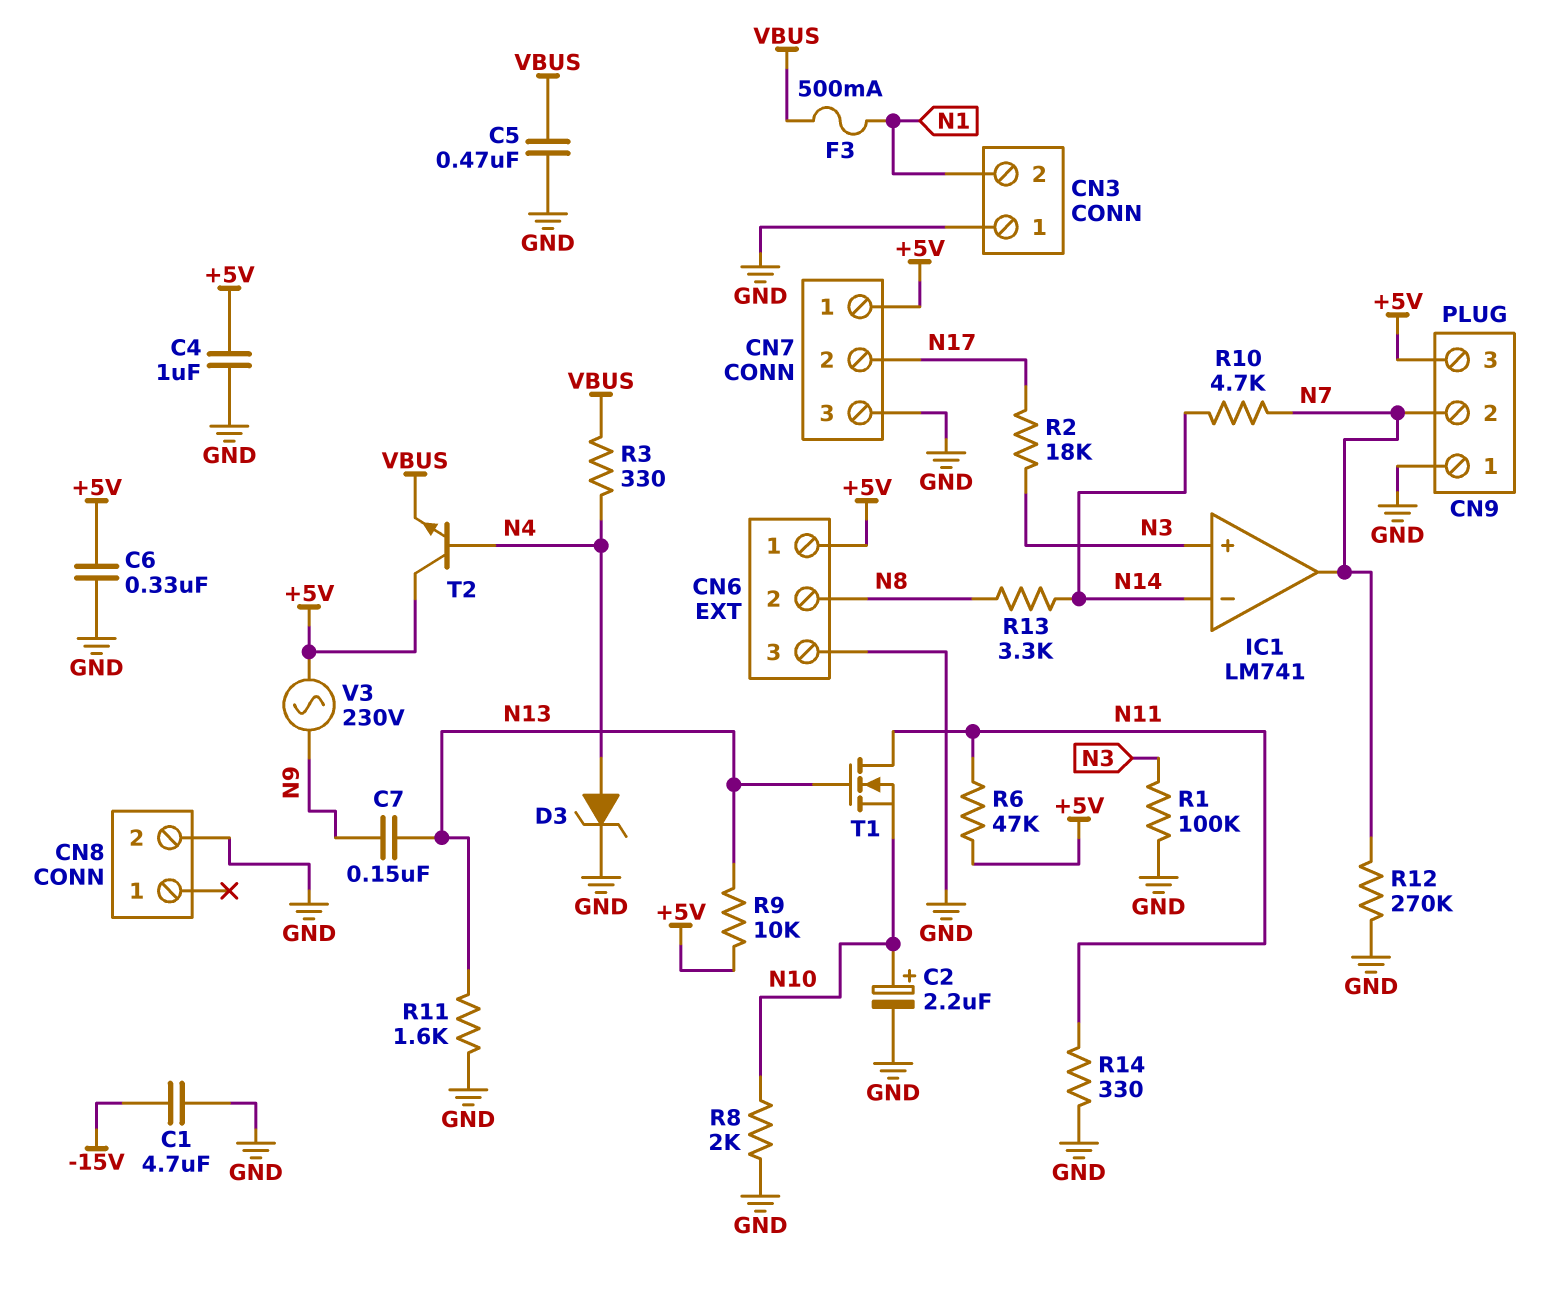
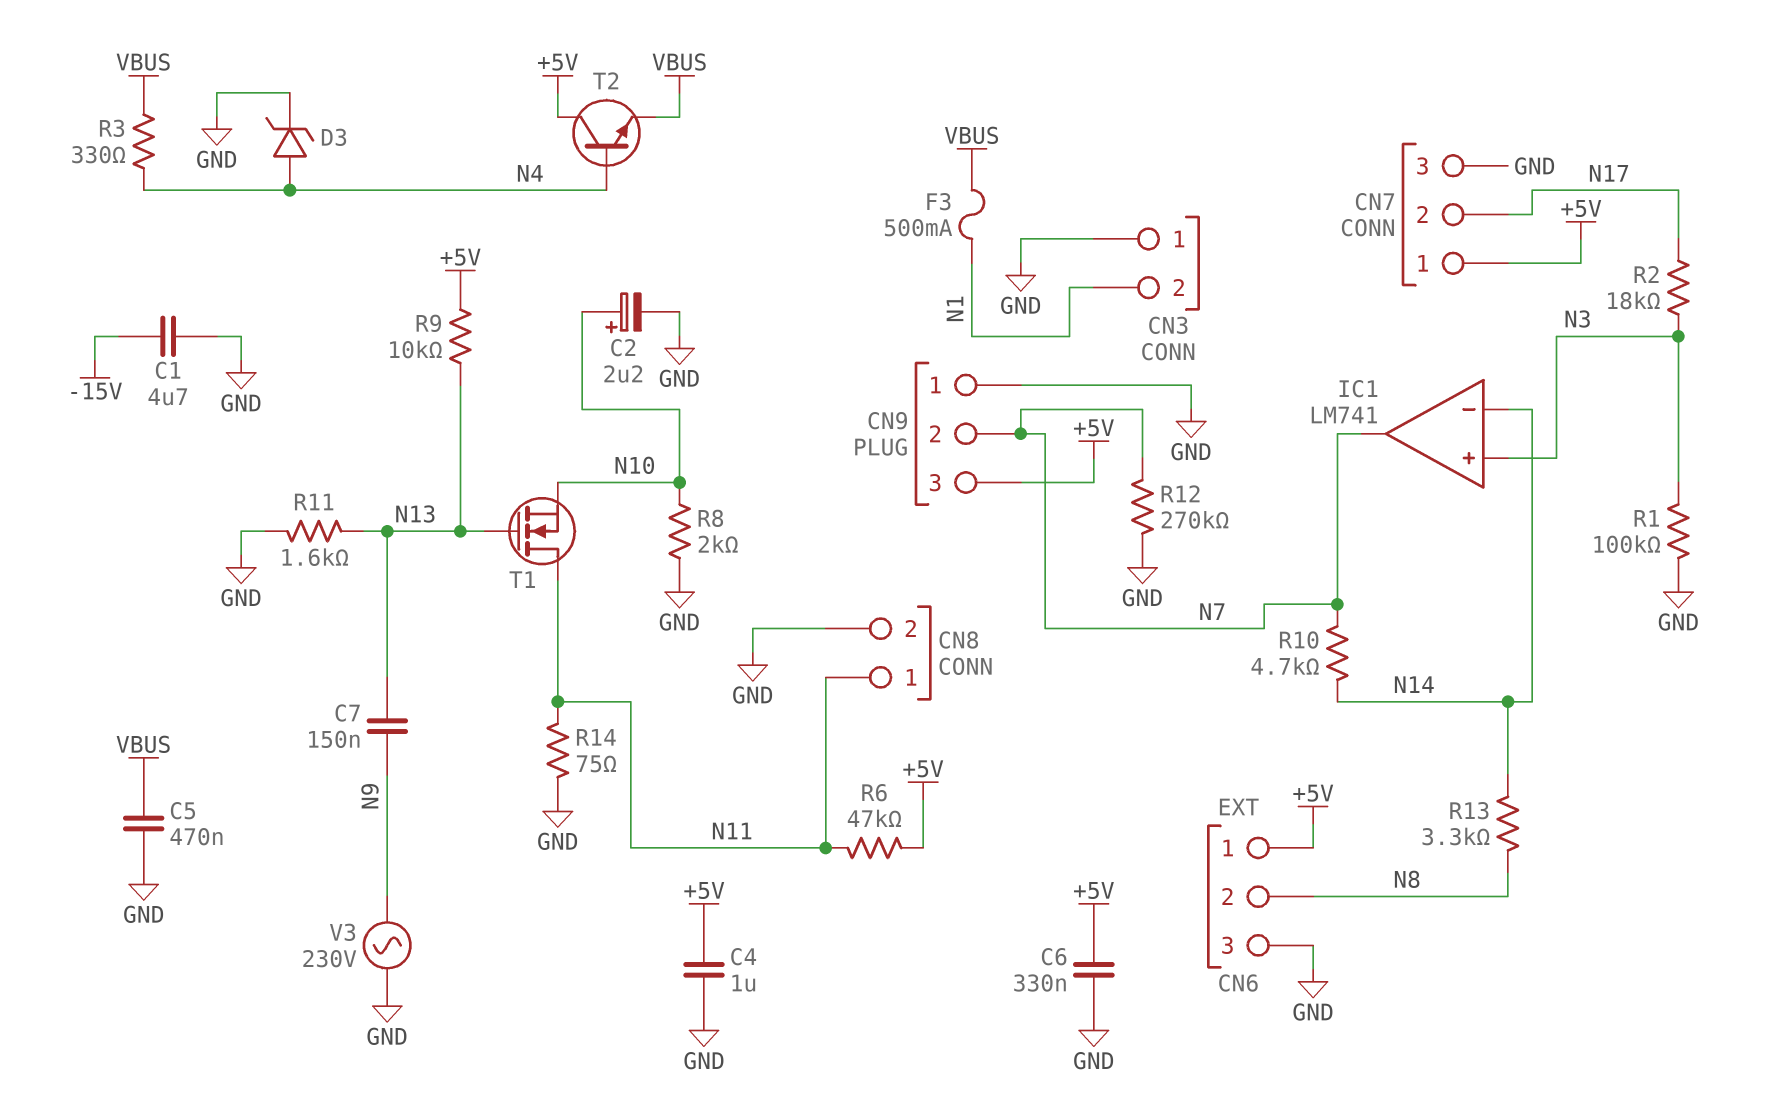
CN8 pin 1: none -> N11
R14: 330 (GND, N11) -> 75 (GND, N11)
V3: AC 230V (+5V, N9) -> AC 230V (GND, N9)

